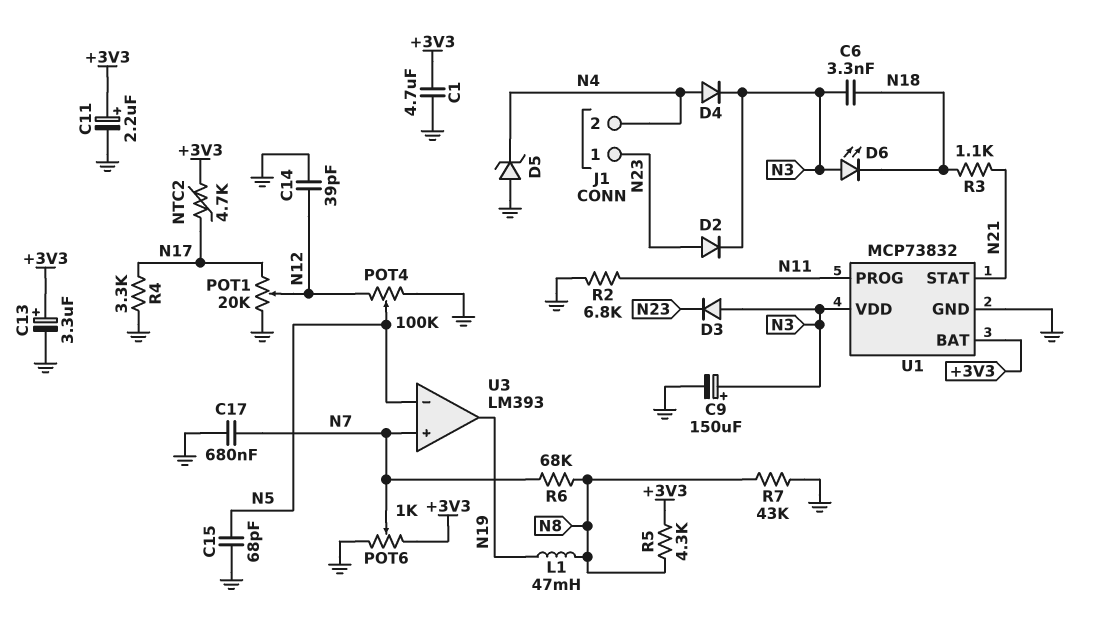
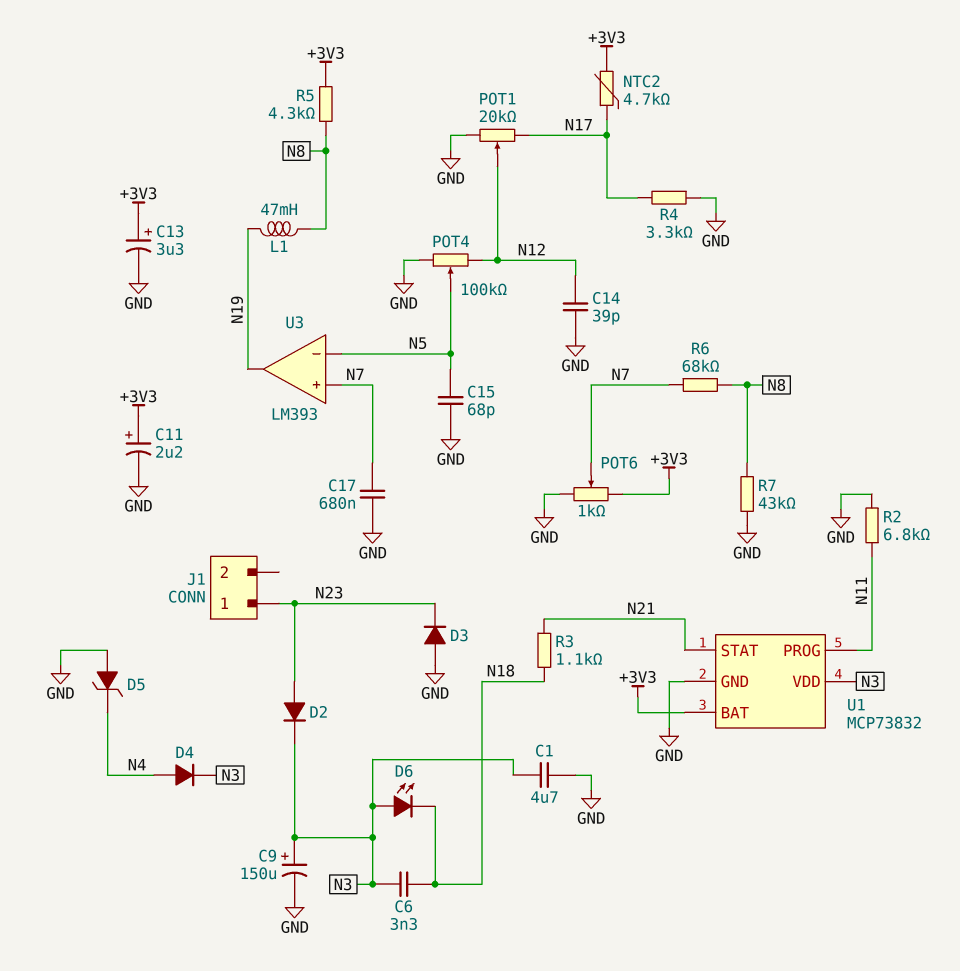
C1: 4.7uF (+3V3, GND) -> 4.7uF (GND, N3)
D3: diode (A N3, K N23) -> diode (A GND, K N23)
J1 pin 2: N4 -> none

